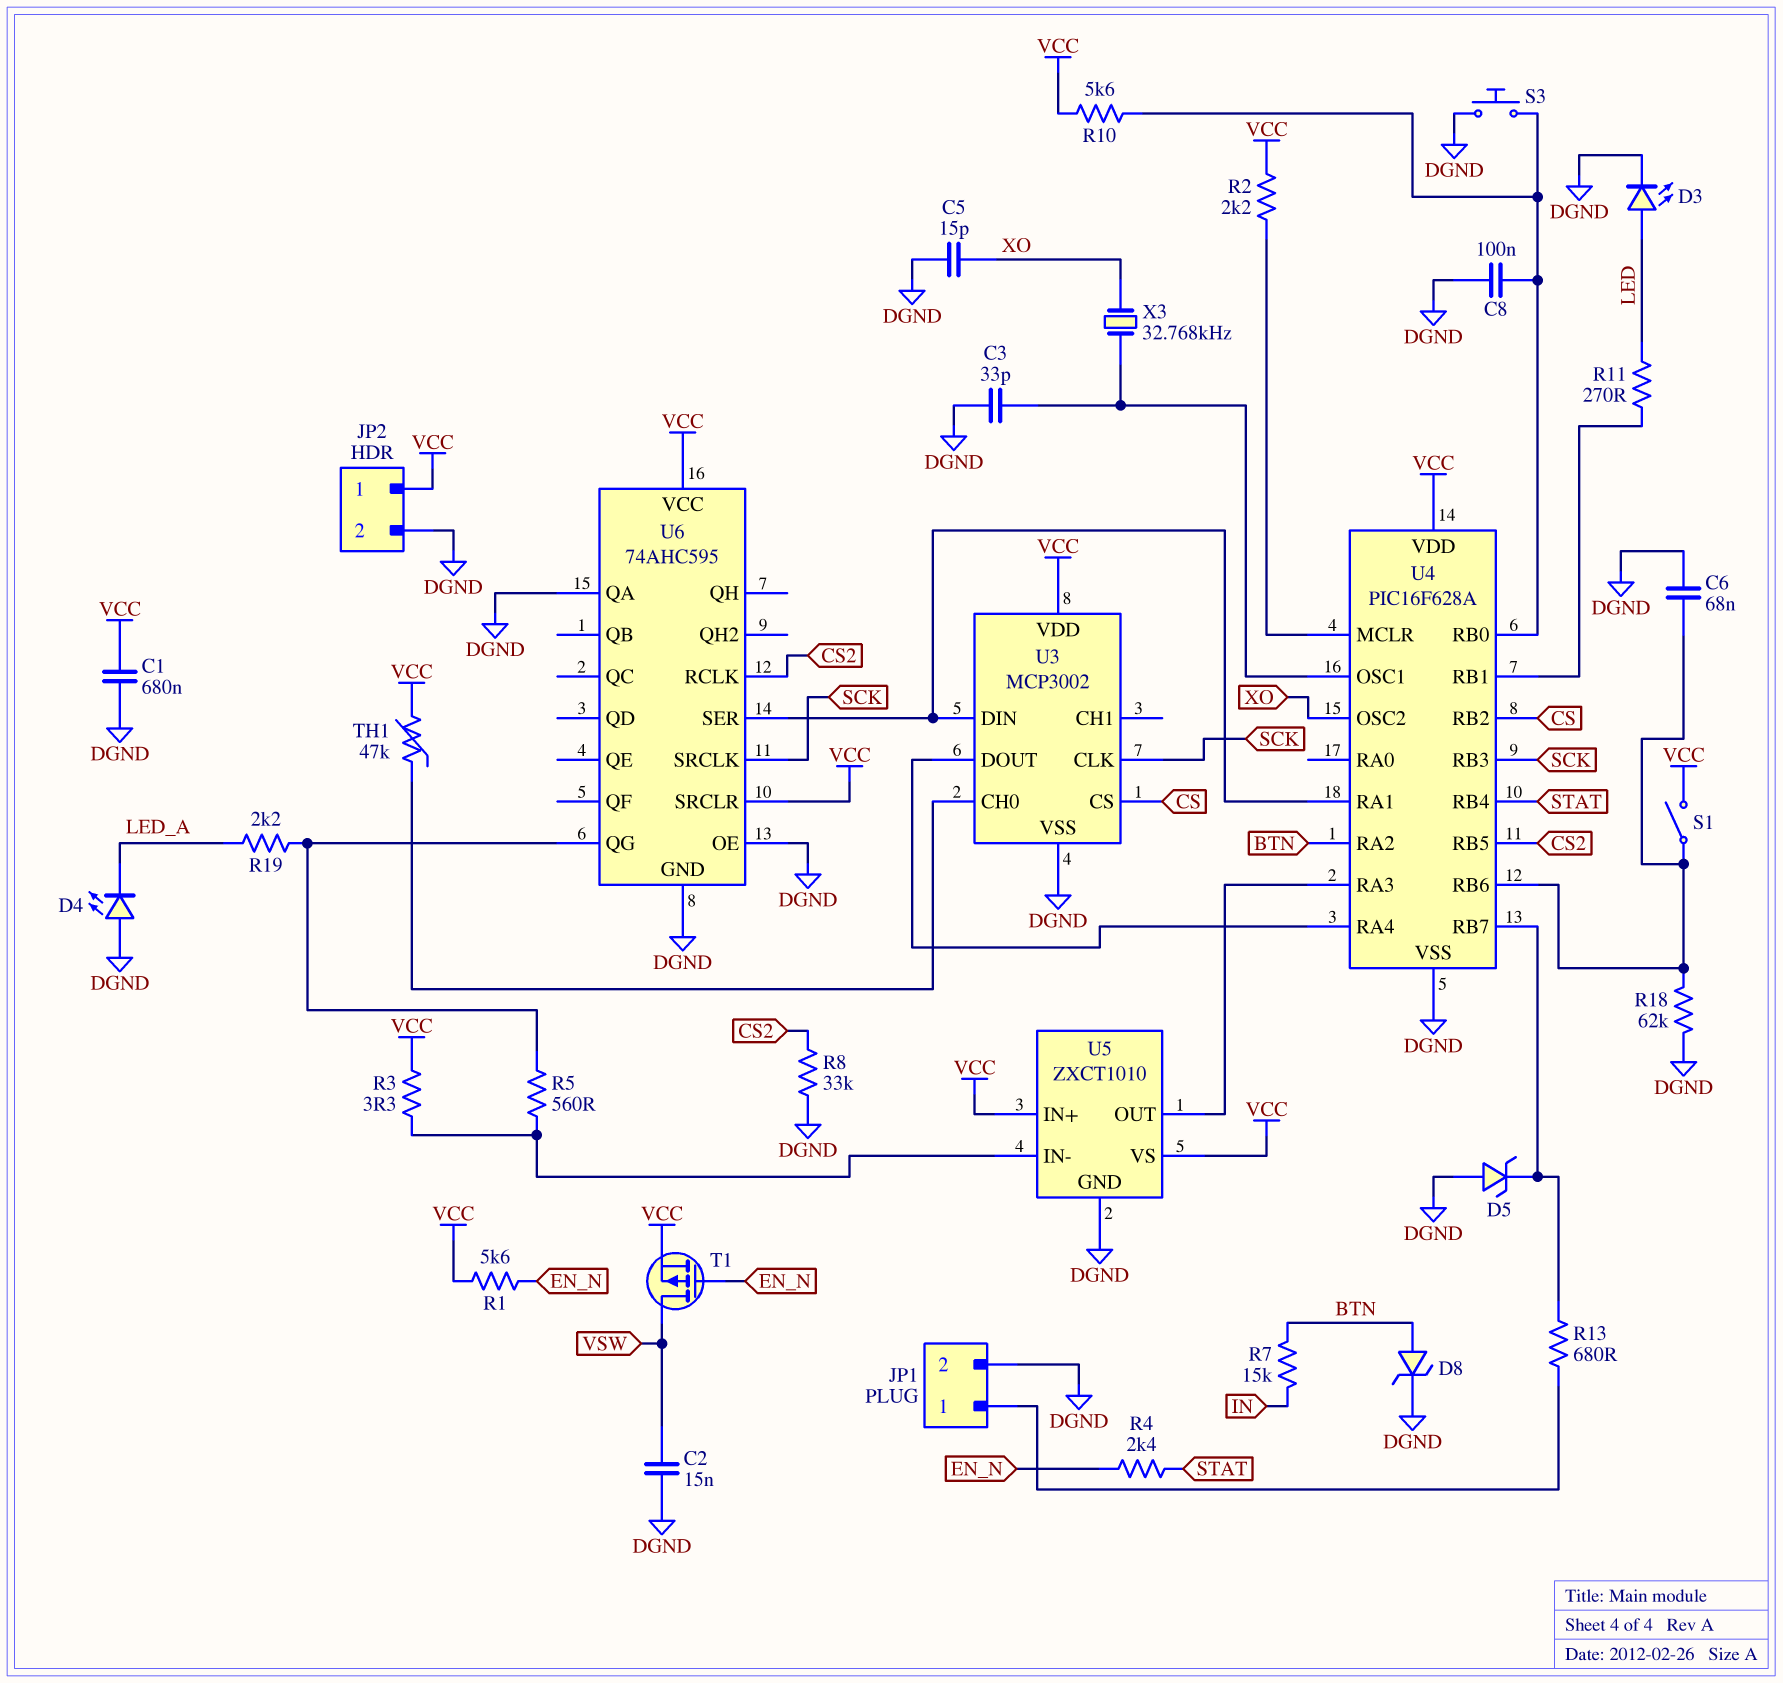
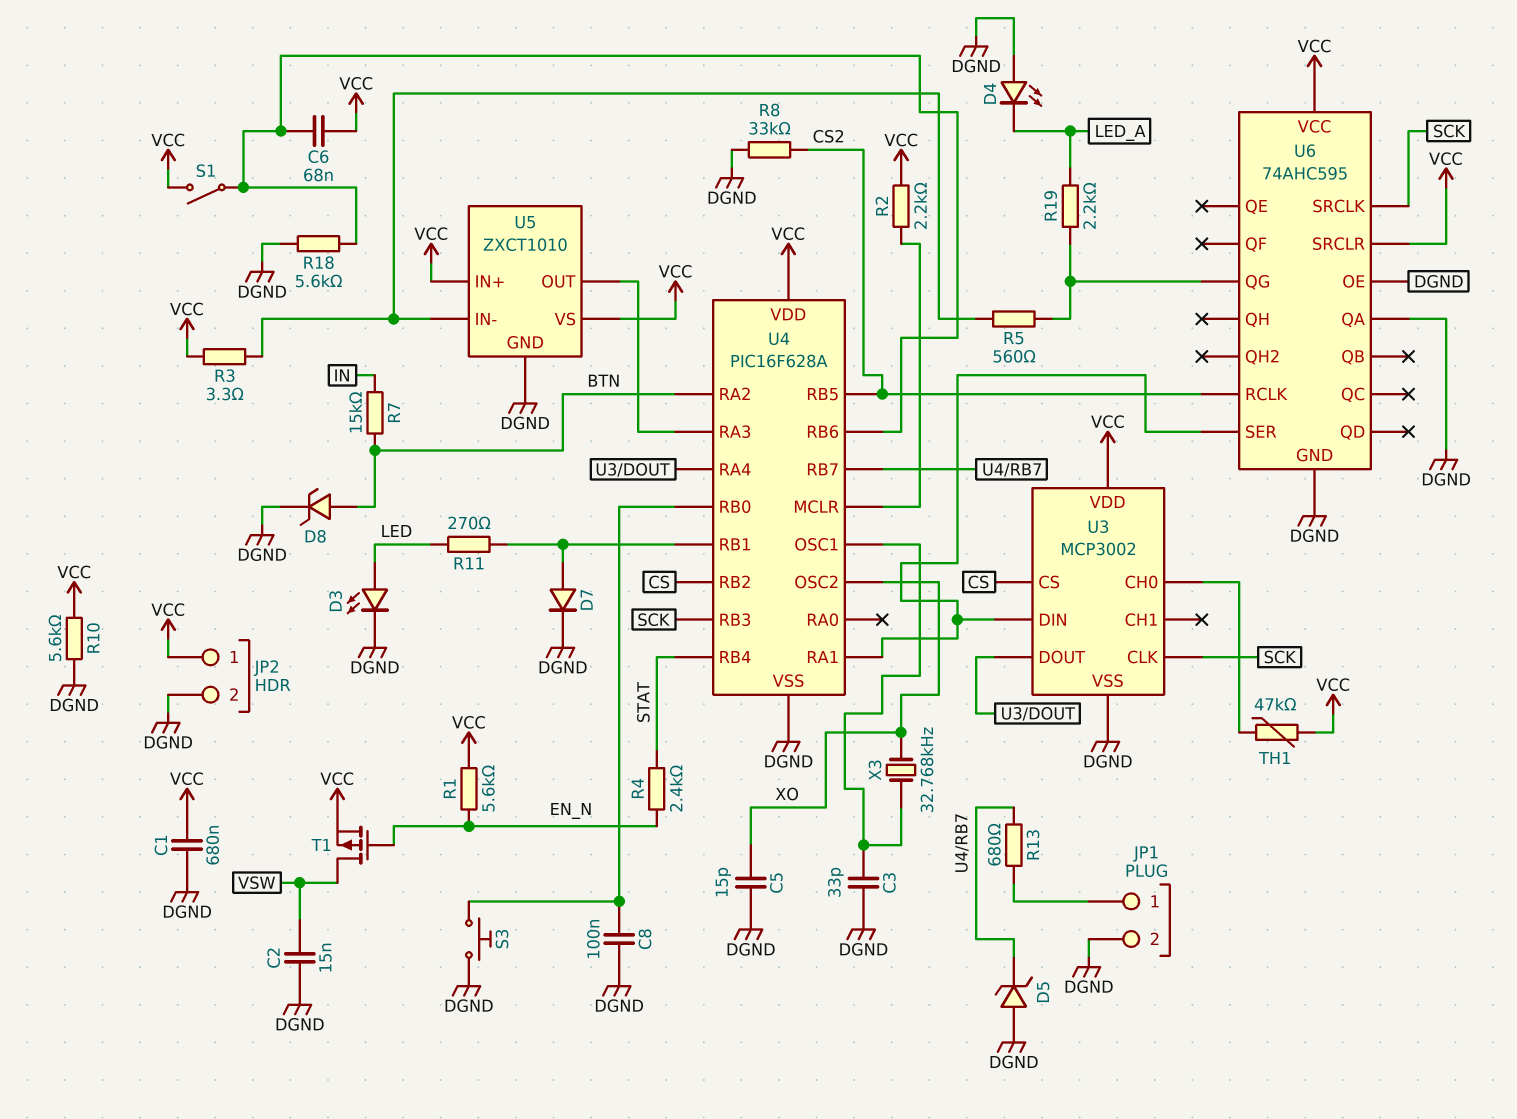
C6: 68nF (DGND, U4/RB6) -> 68nF (U4/RB6, VCC)
D7: none -> diode (A U4/RB1, K DGND)
R10: 5.6k (U4/RB0, VCC) -> 5.6k (DGND, VCC)
R18: 62k (DGND, U4/RB6) -> 5.6k (DGND, U4/RB6)

